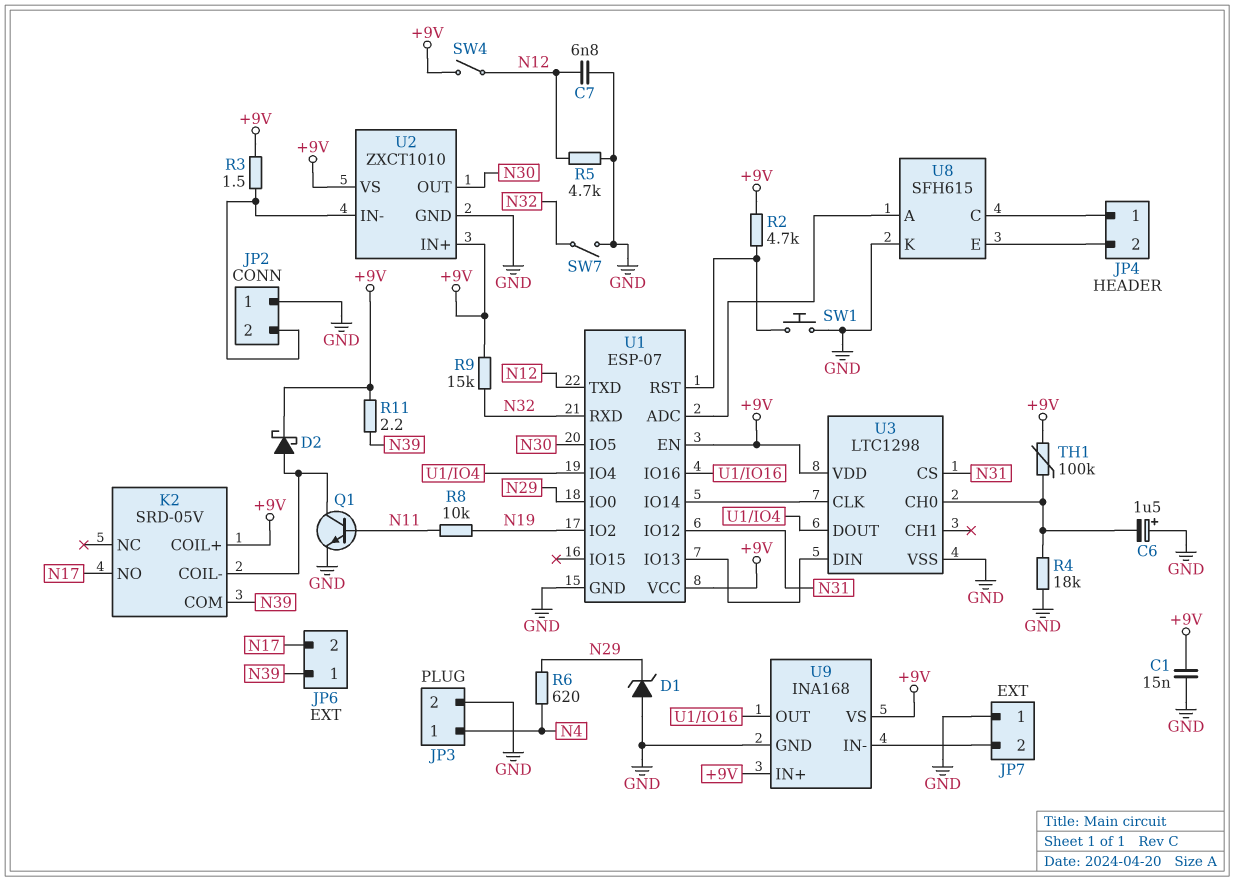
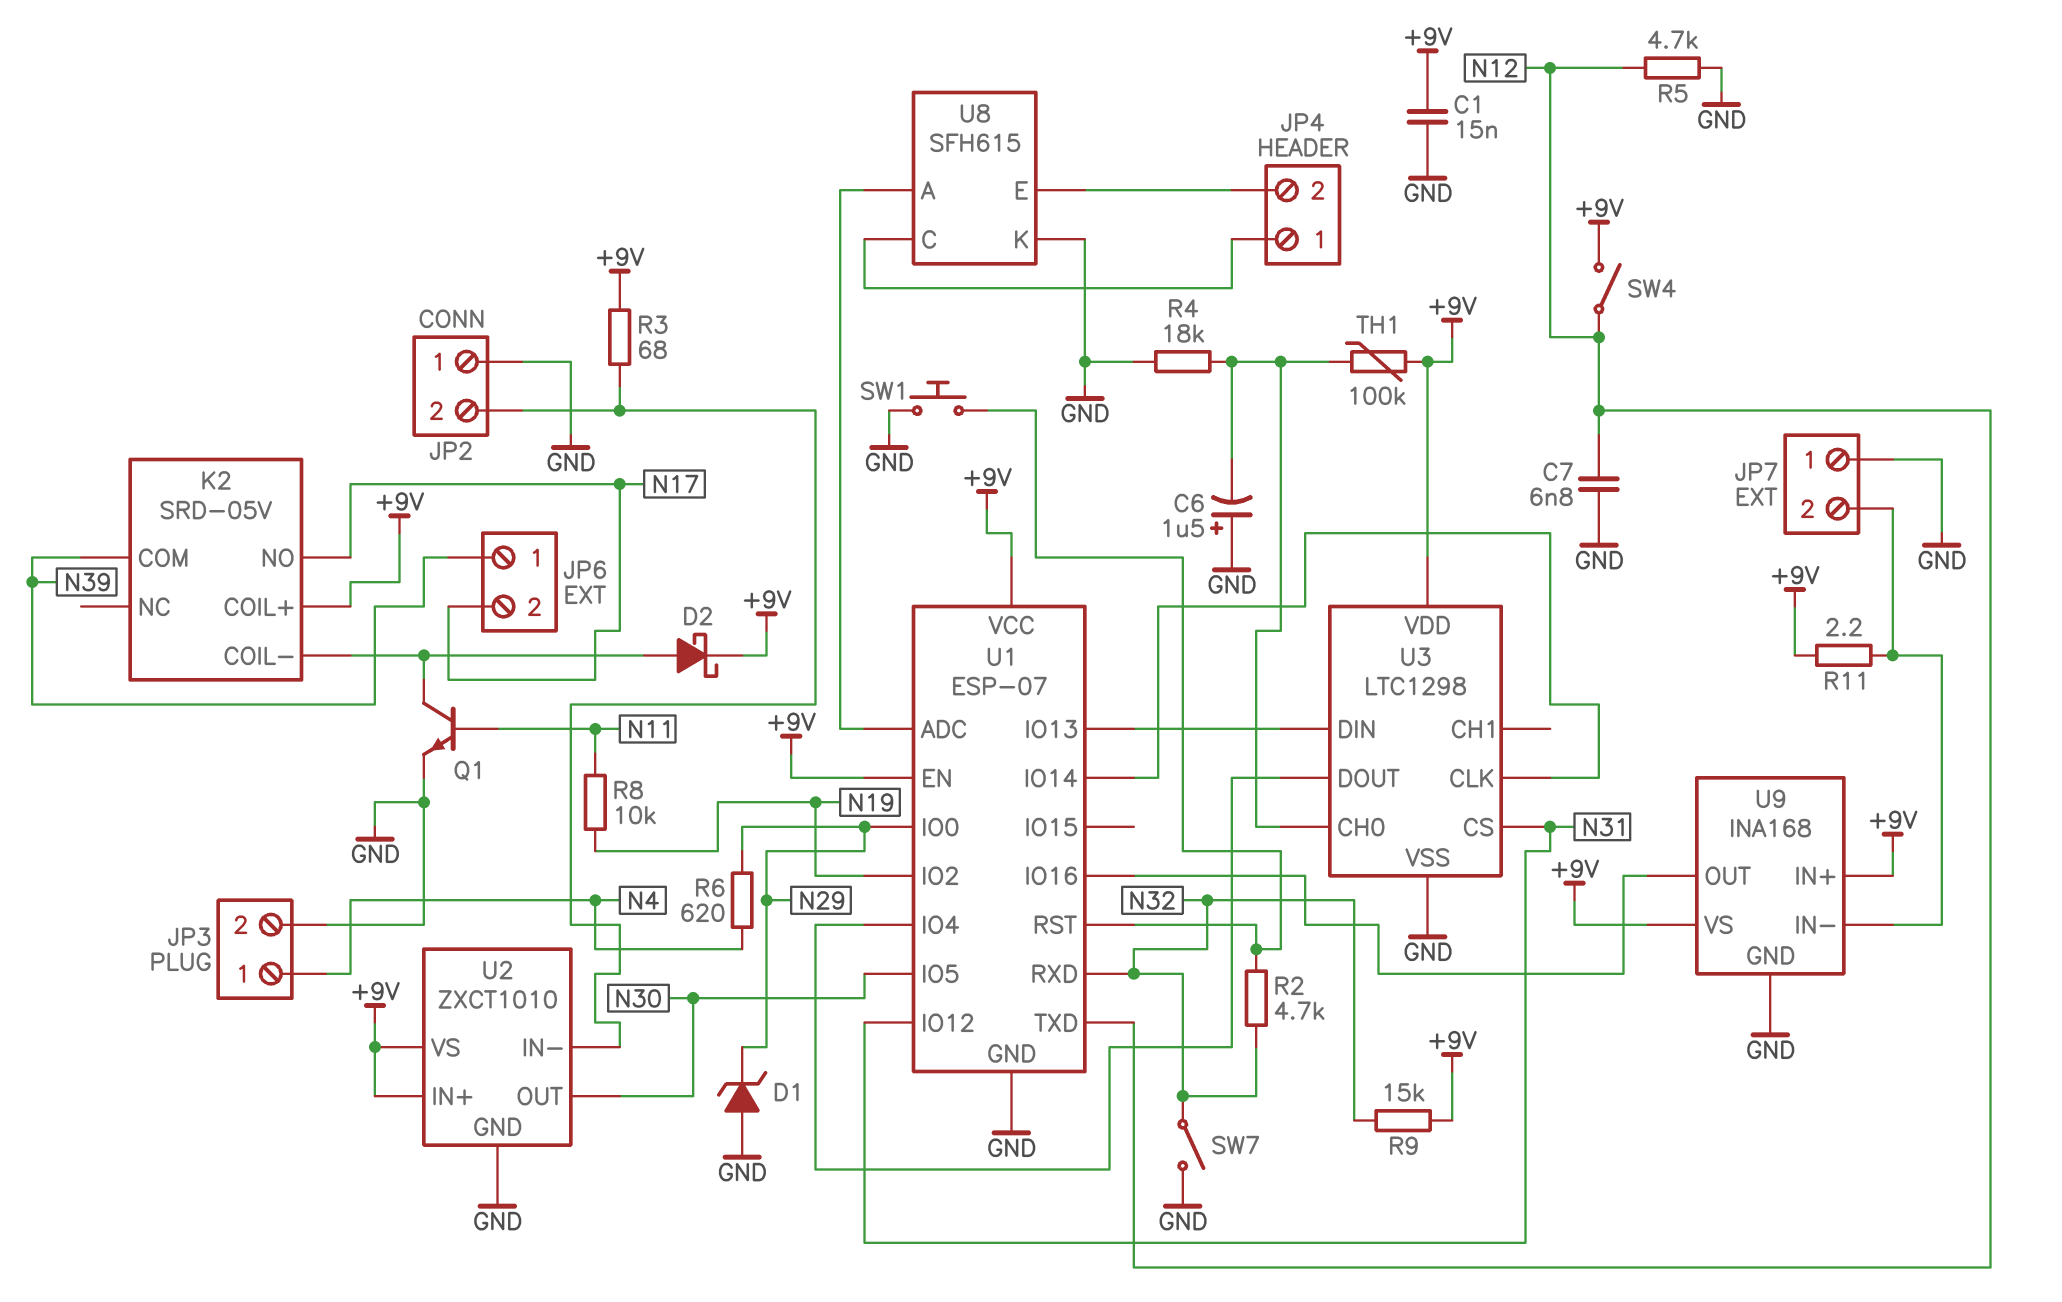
R2: 4.7k (+9V, U1/RST) -> 4.7k (N32, U1/RST)
R3: 1.5 (+9V, JP2/2) -> 68 (+9V, JP2/2)
R11: 2.2 (+9V, N39) -> 2.2 (+9V, JP7/2)

